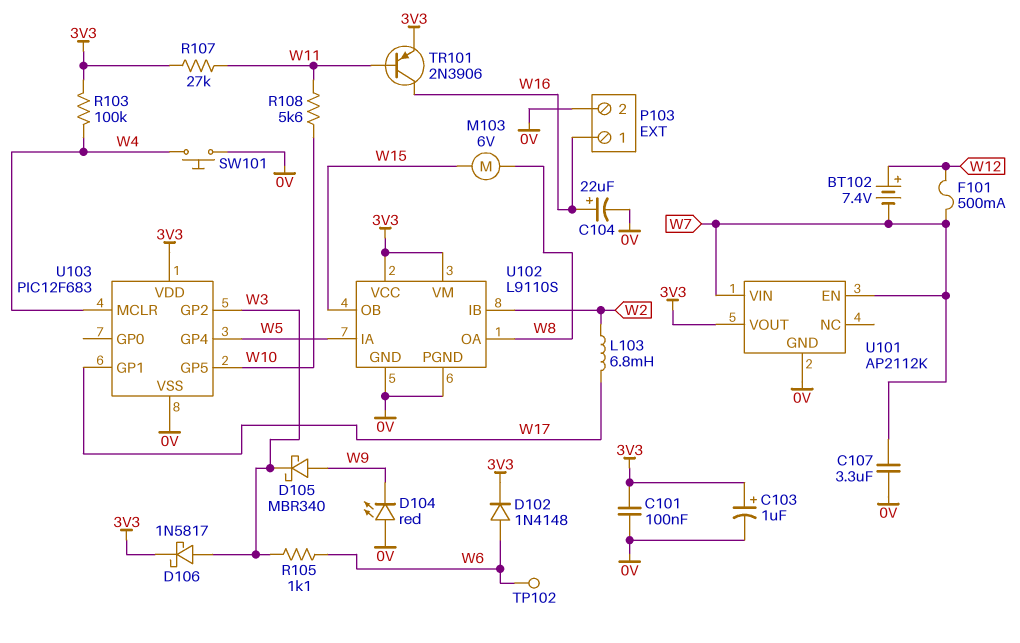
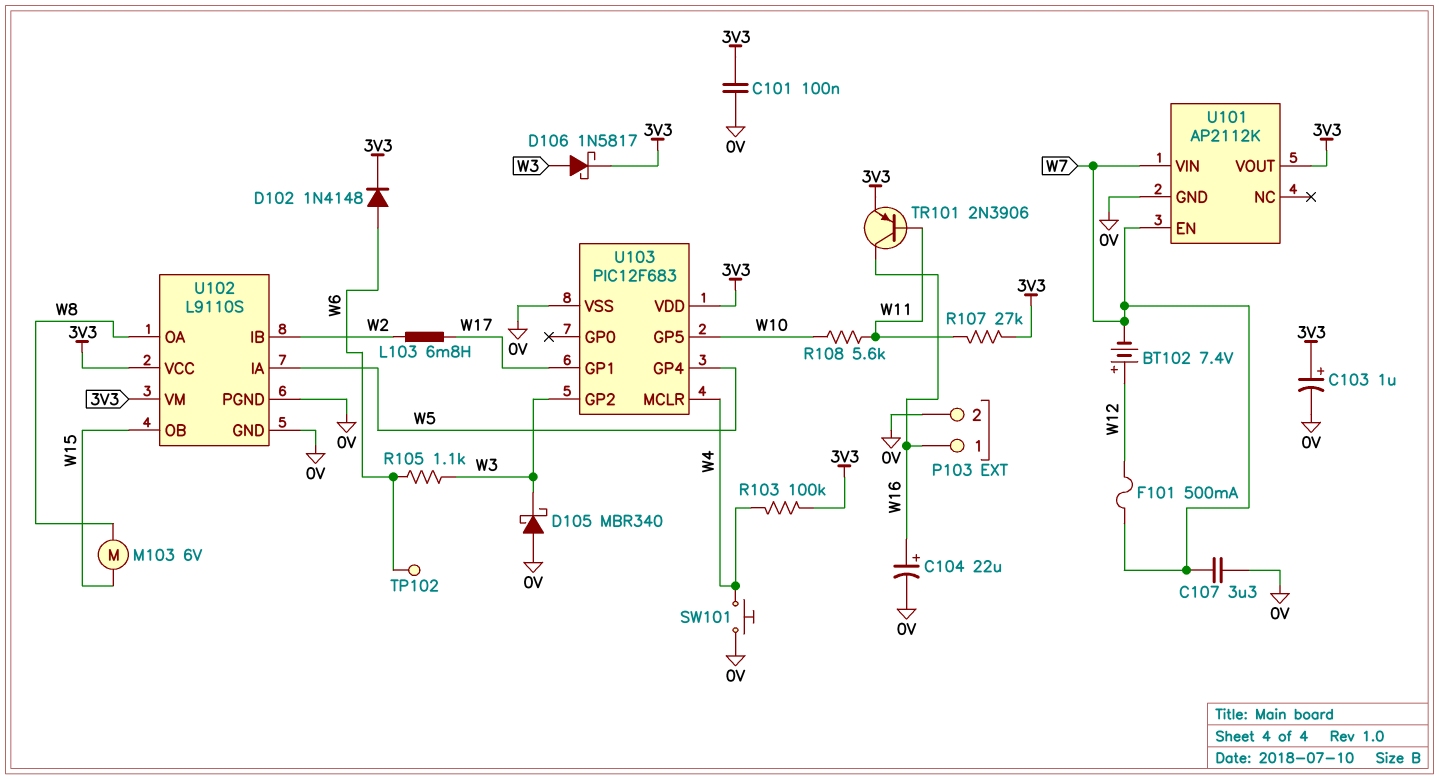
D104: LED red (A 0V, K W9) -> none
D105: schottky MBR340 (A W9, K W3) -> schottky MBR340 (A 0V, K W3)

